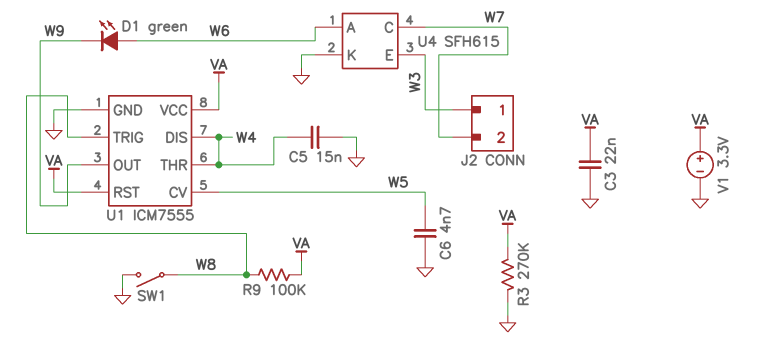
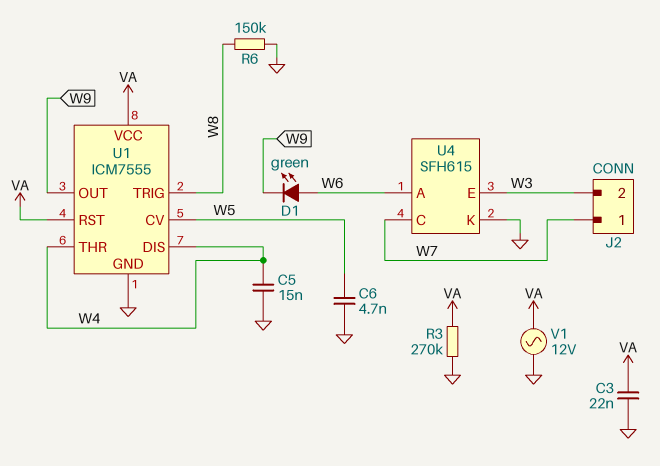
J2 pin 1: W3 -> W7
J2 pin 2: W7 -> W3
R6: none -> 150k (GND, W8)
R9: 100k (VA, W8) -> none
SW1: switch (GND, W8) -> none
V1: 3.3V (plus VA, minus GND) -> AC 12V (GND, VA)

